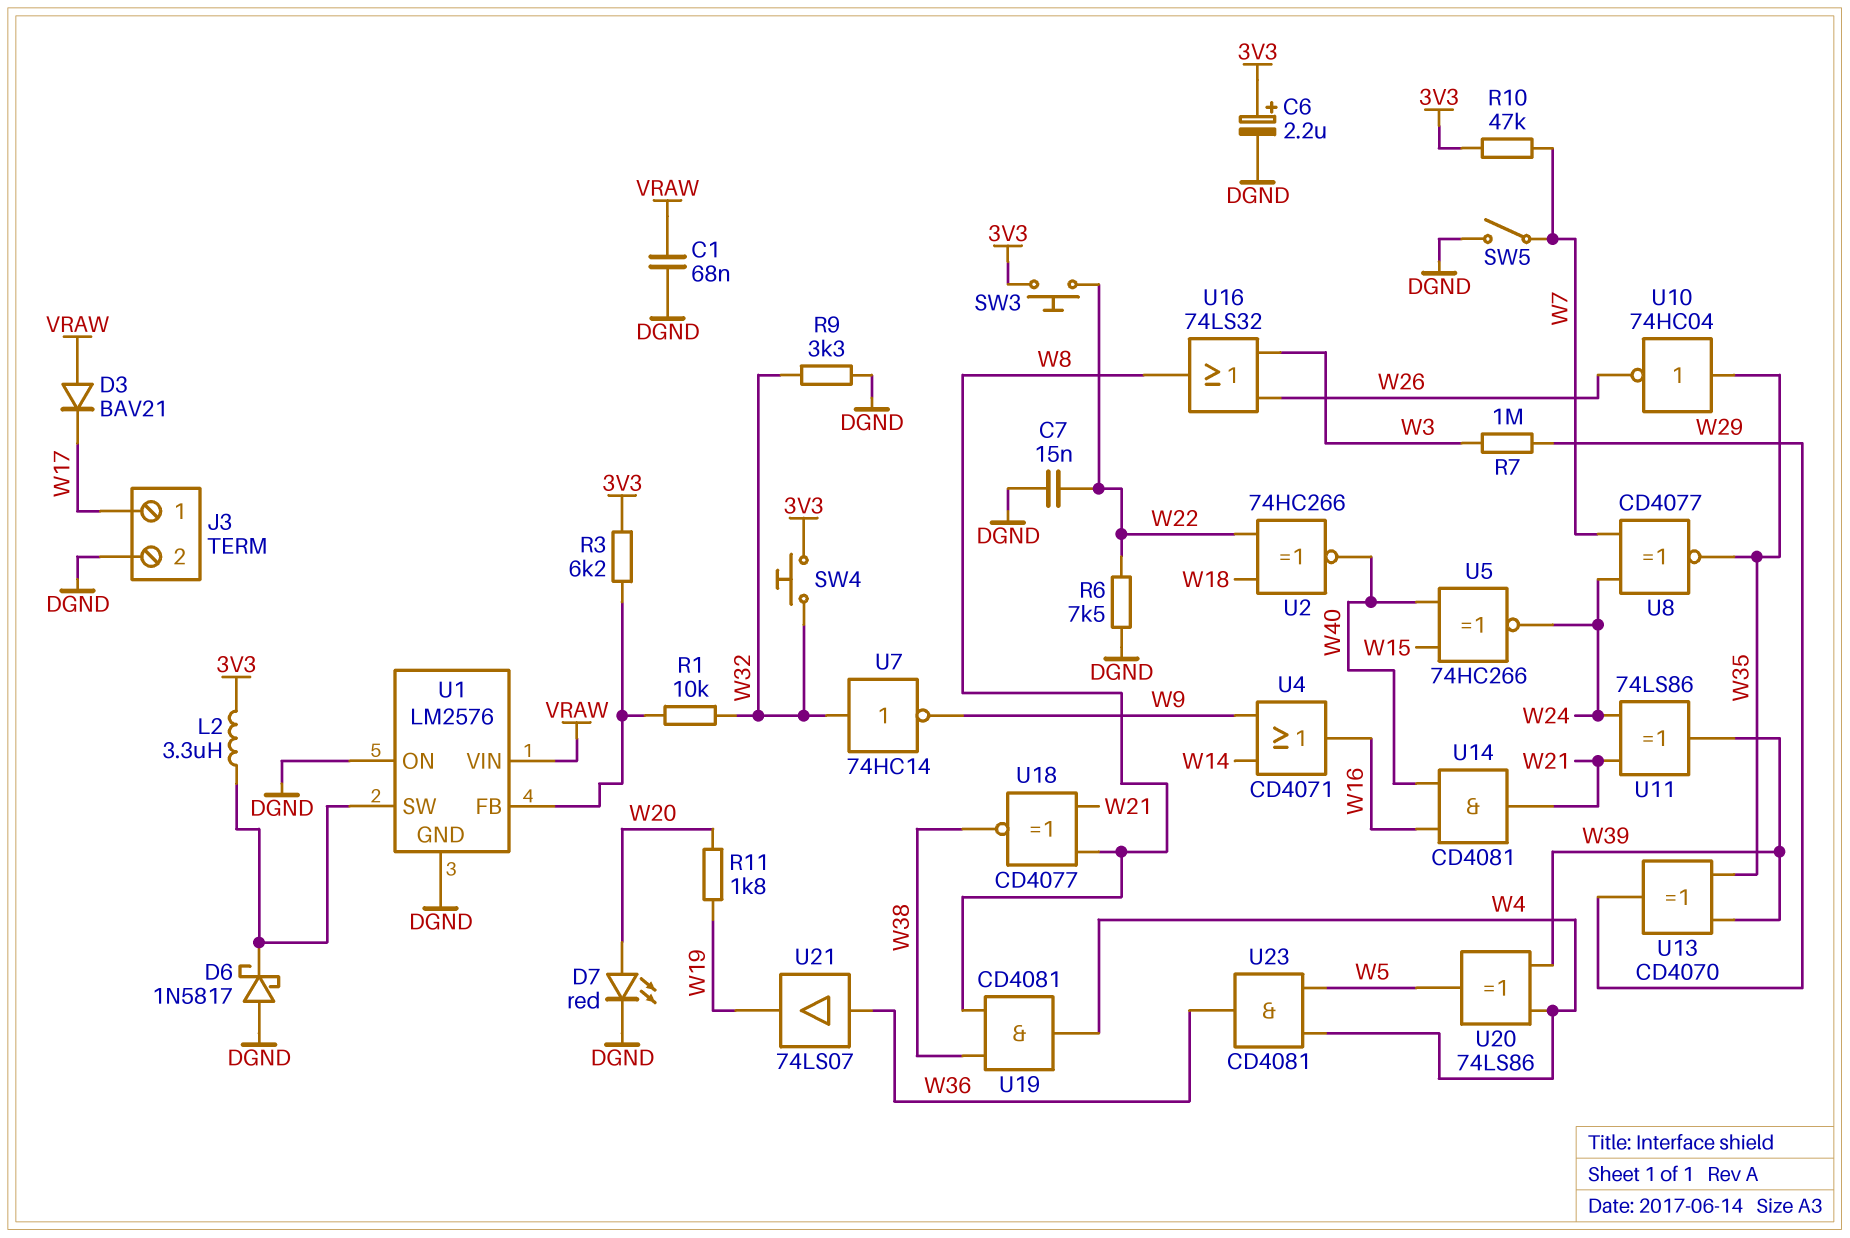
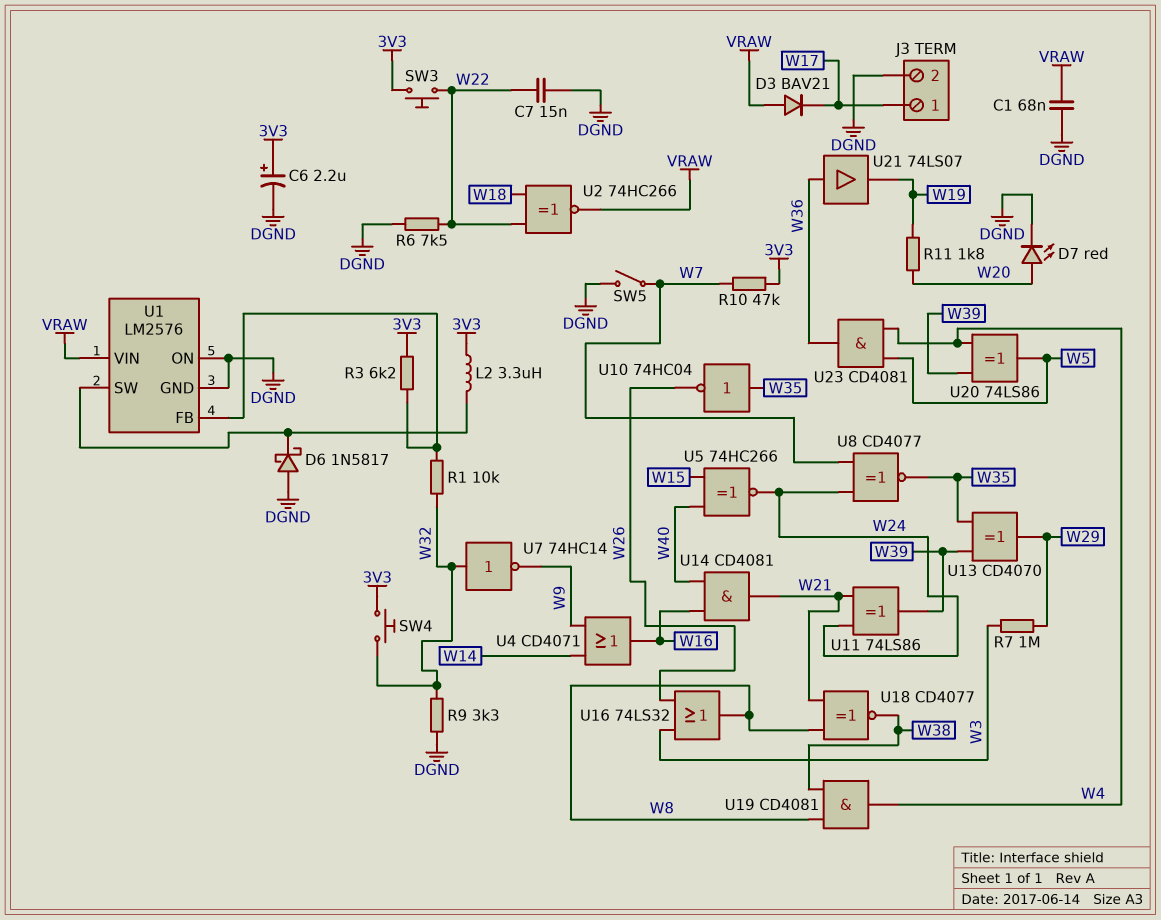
U2: XNOR 74HC266 (in W18, in W22, out W40) -> XNOR 74HC266 (in W18, in W22, out VRAW)

